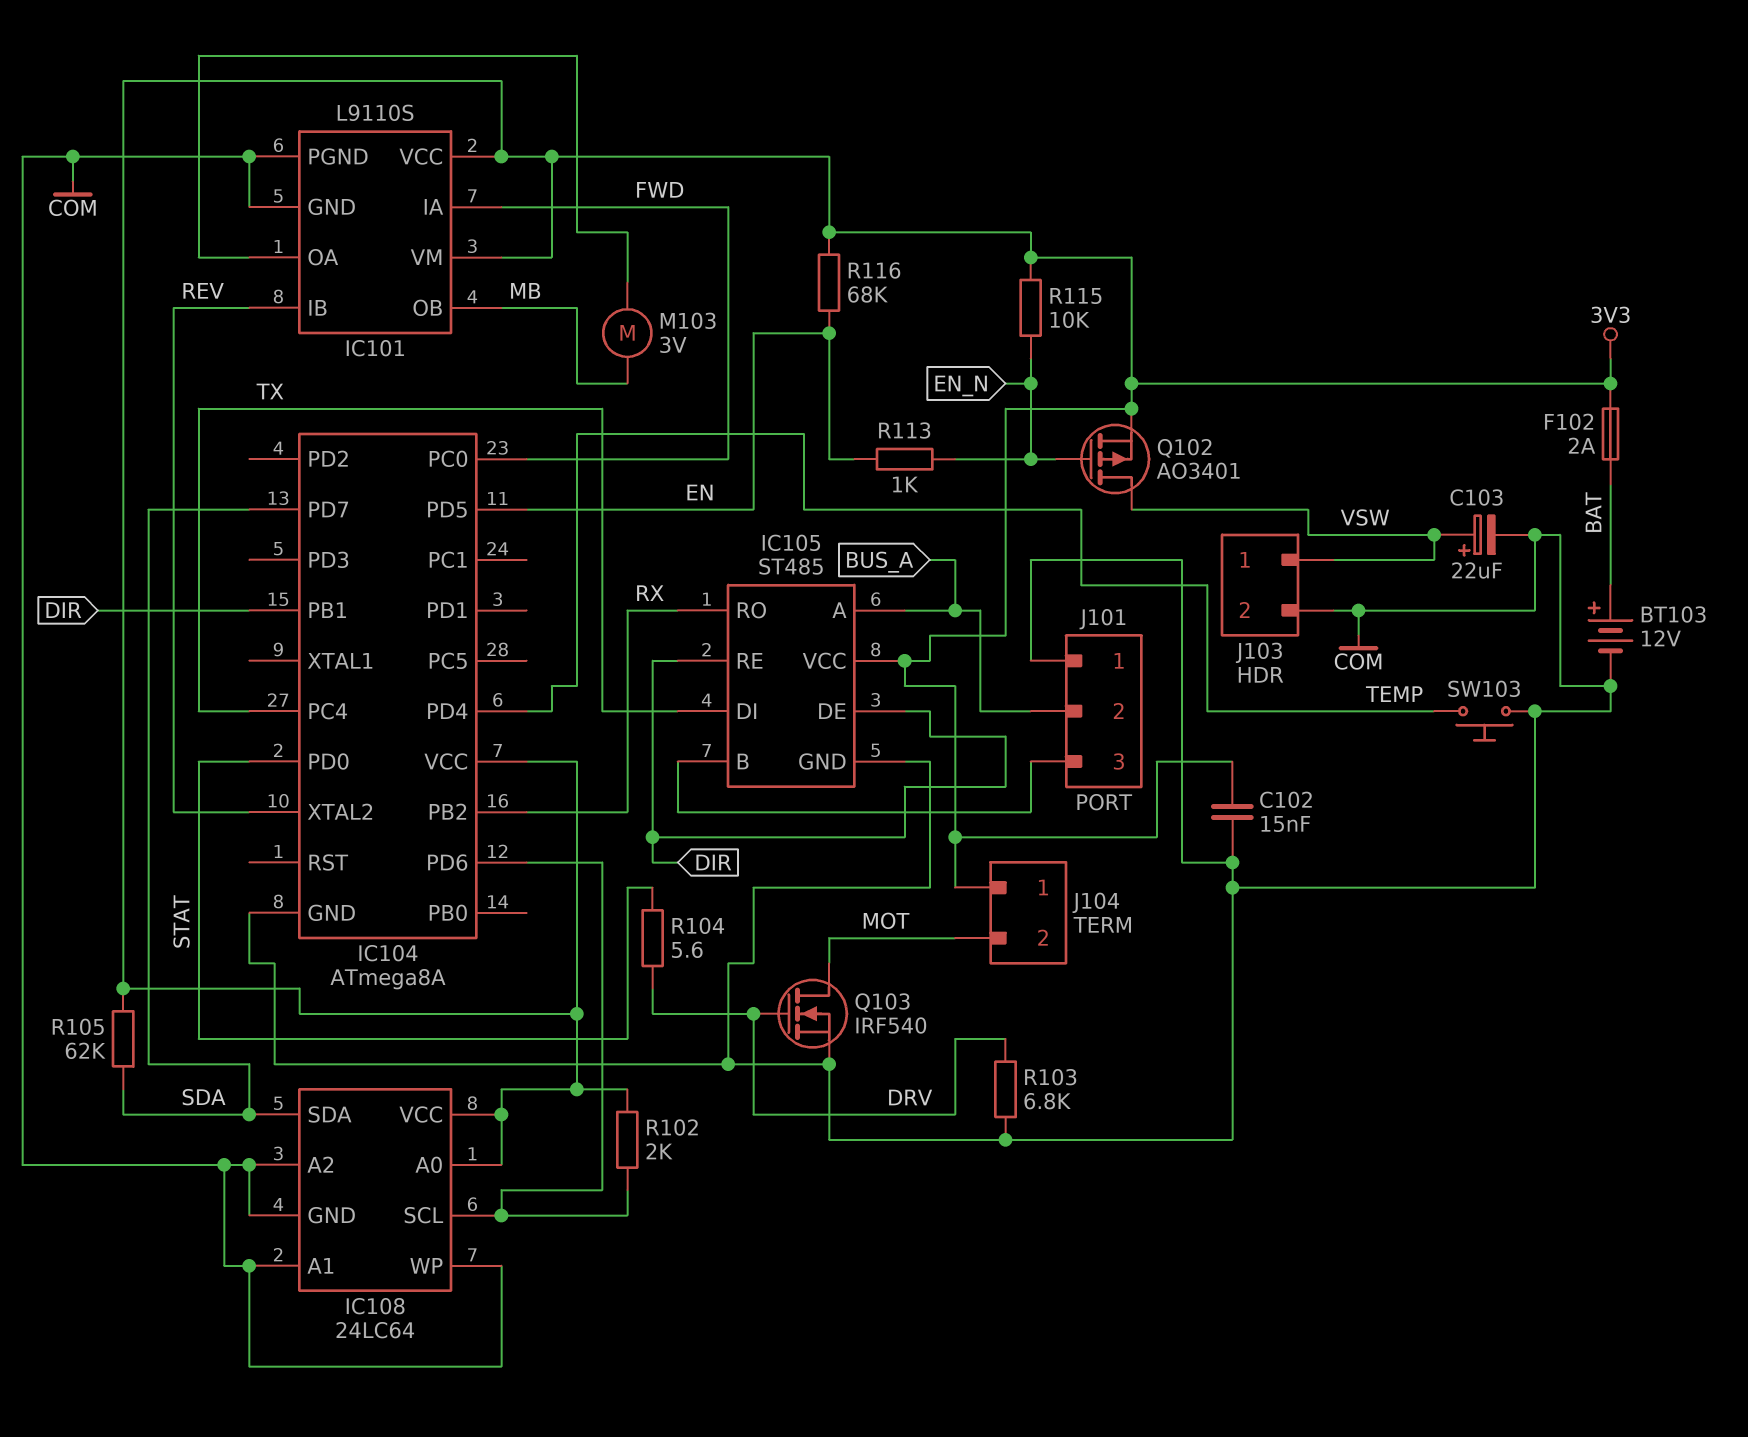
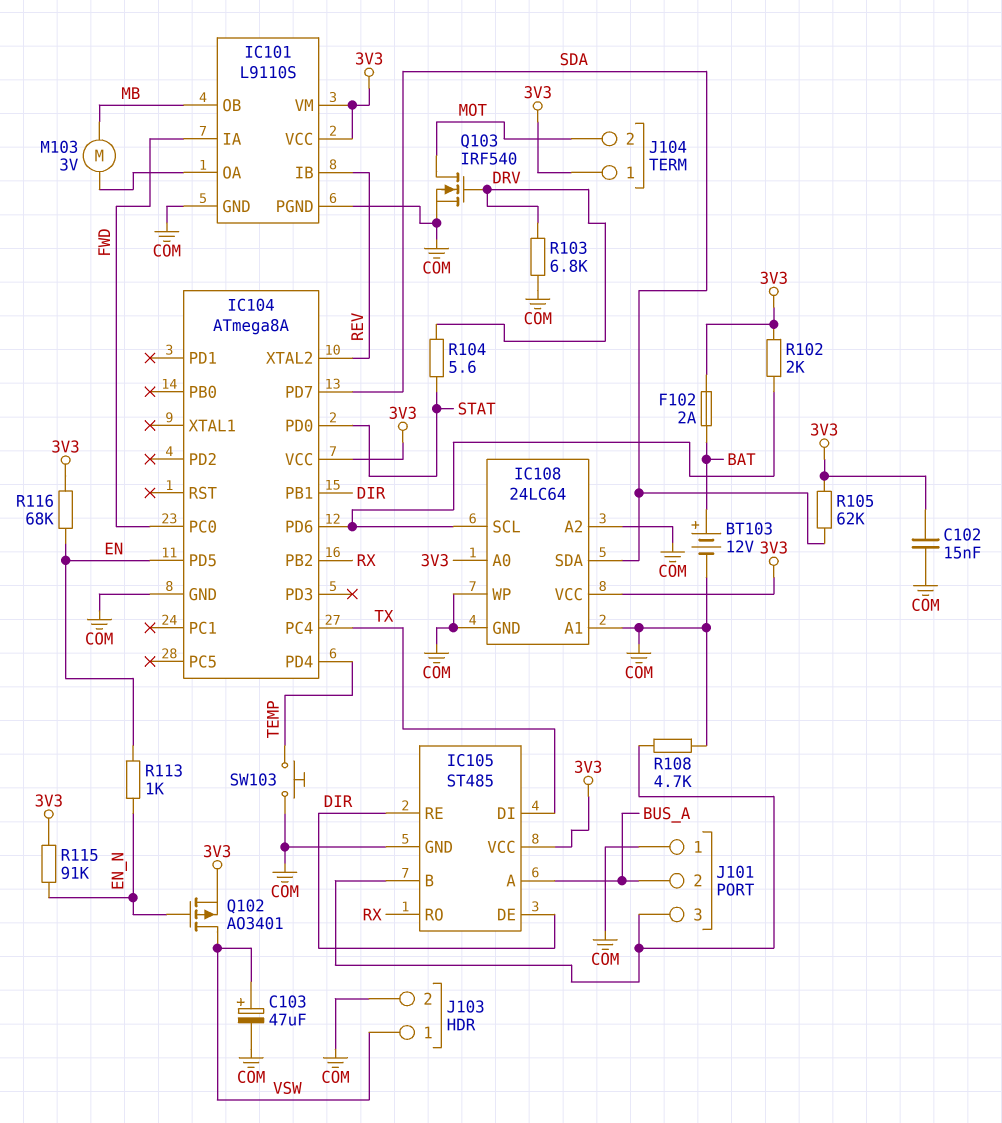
C103: 22uF (plus VSW, minus COM) -> 47uF (plus VSW, minus COM)
R108: none -> 4.7k (COM, IC105/B)
R115: 10k (3V3, EN_N) -> 91k (3V3, EN_N)

